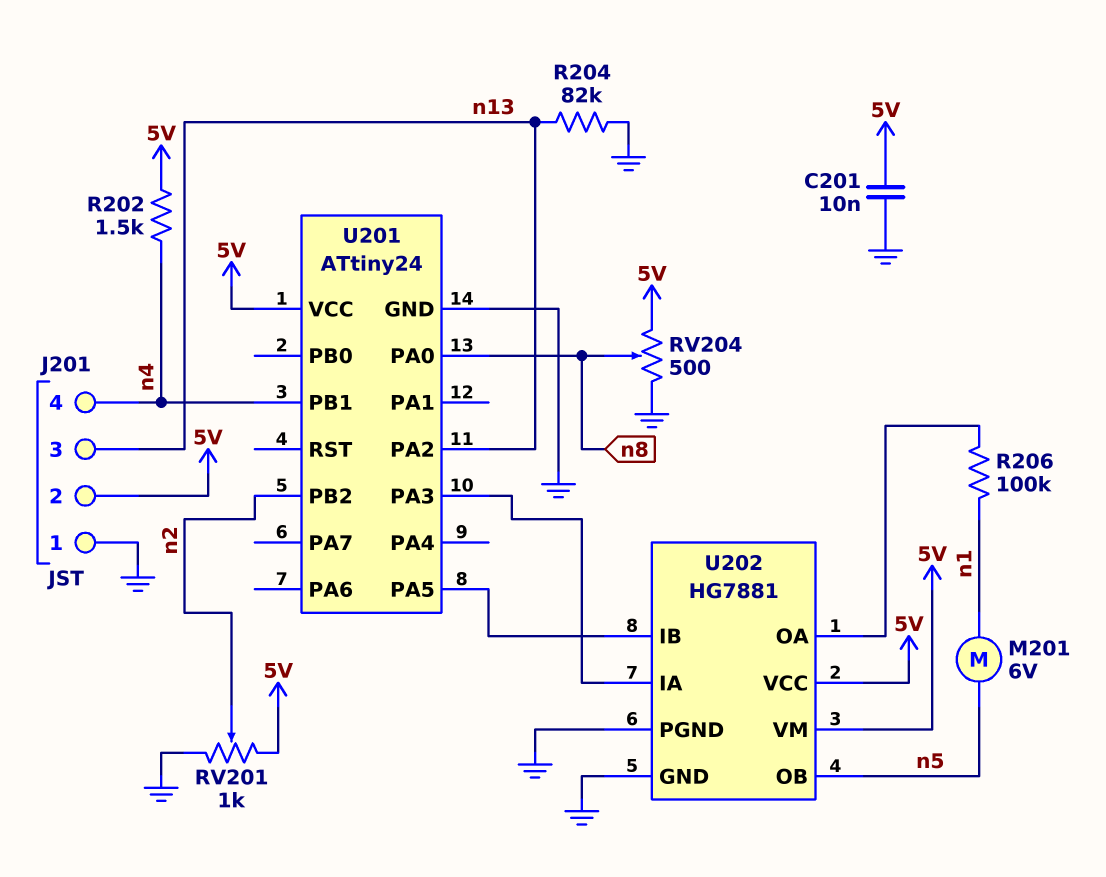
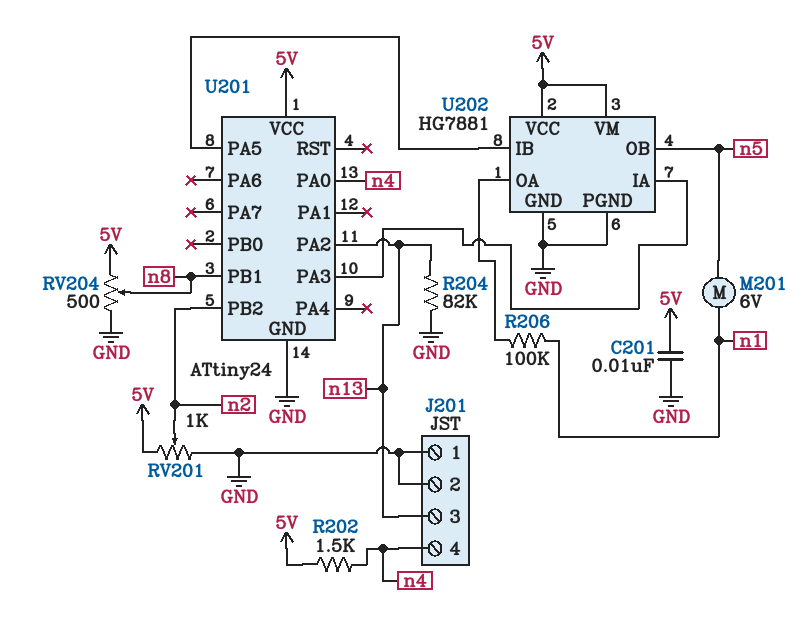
J201 pin 2: 5V -> GND
U201 pin PA0: n8 -> n4
U201 pin PB1: n4 -> n8

